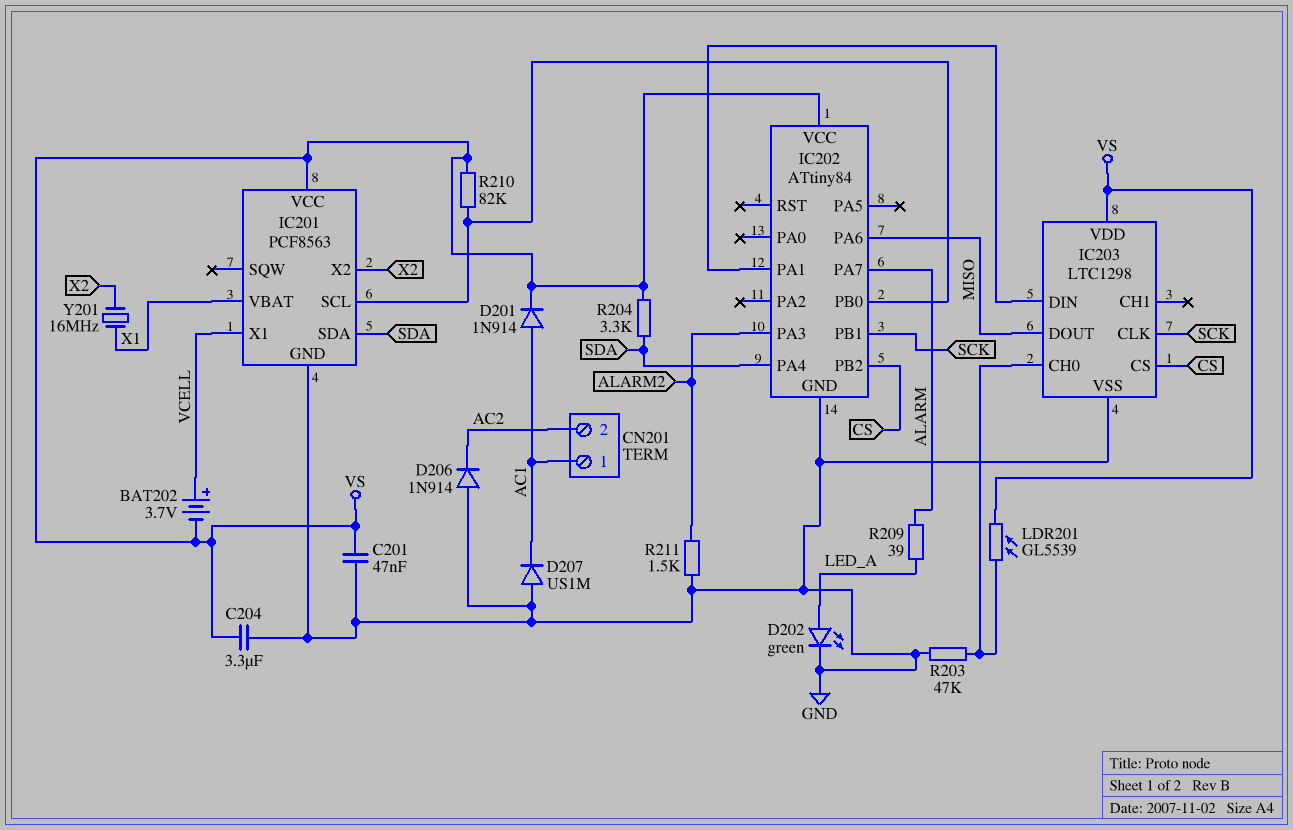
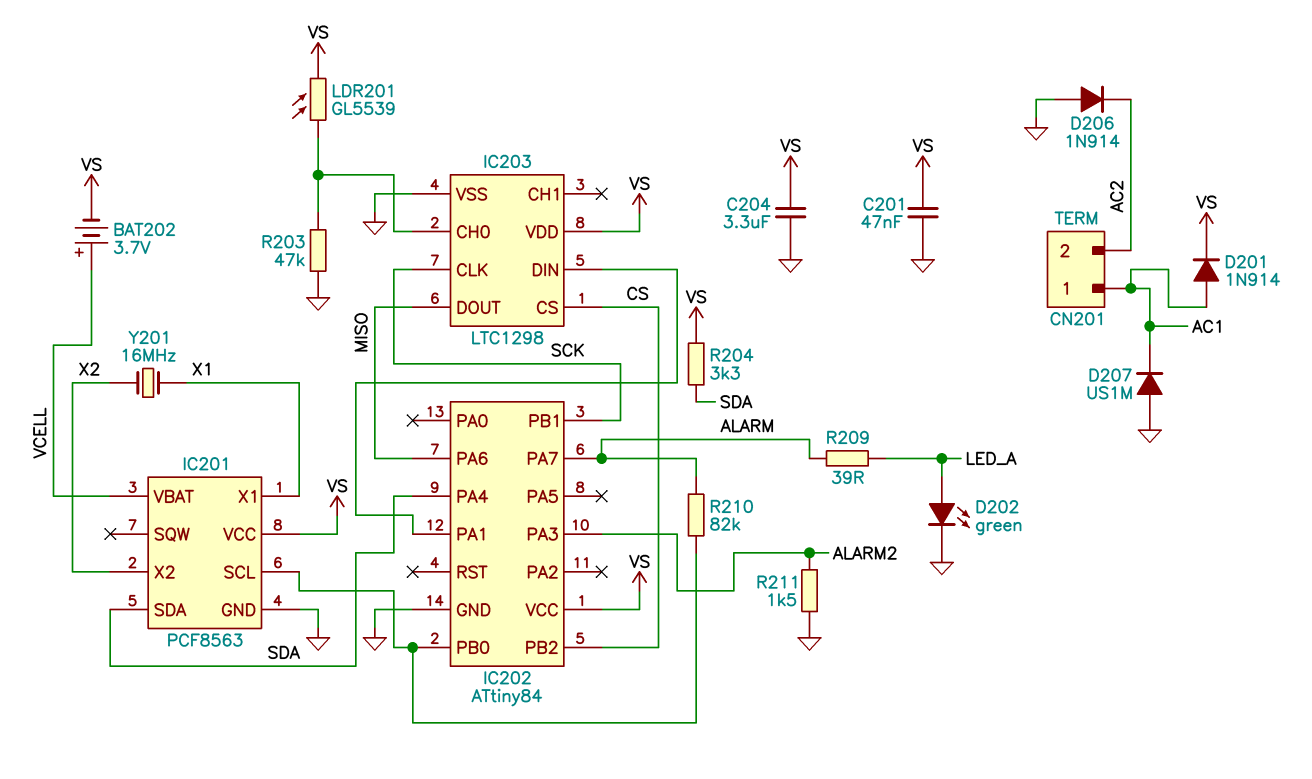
IC201 pin VBAT: X1 -> VCELL
IC201 pin X1: VCELL -> X1
R210: 82k (IC201/SCL, VS) -> 82k (ALARM, IC201/SCL)

